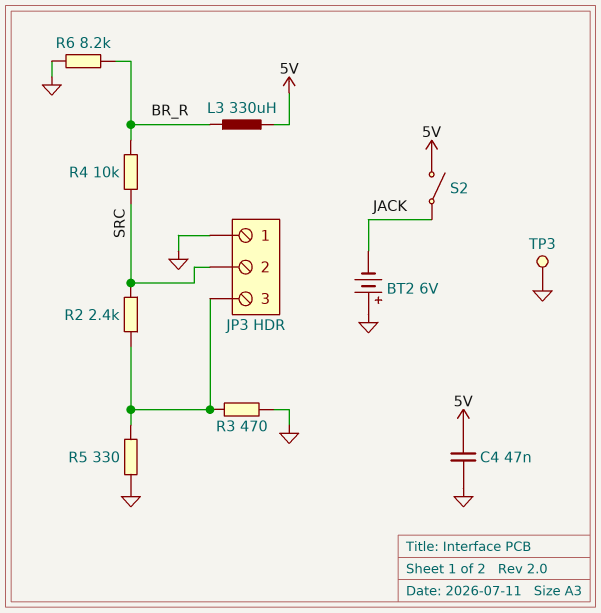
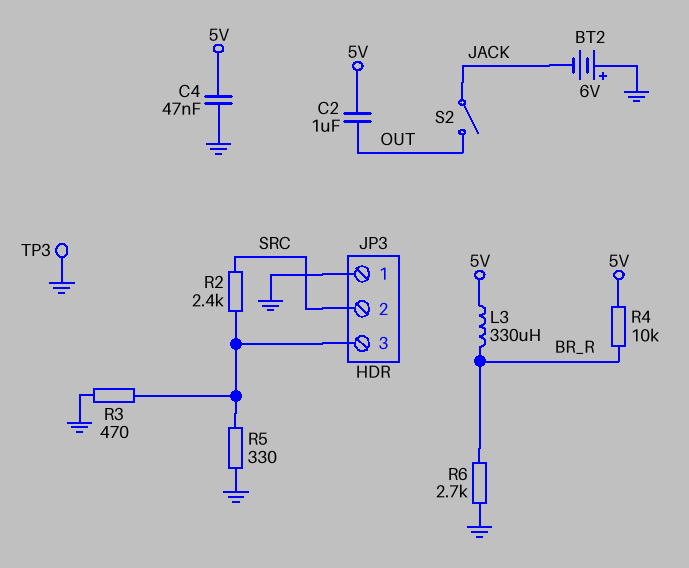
C2: none -> 1uF (5V, OUT)
R4: 10k (BR_R, SRC) -> 10k (5V, BR_R)
R6: 8.2k (BR_R, GND) -> 2.7k (BR_R, GND)
S2: switch (5V, JACK) -> switch (JACK, OUT)

